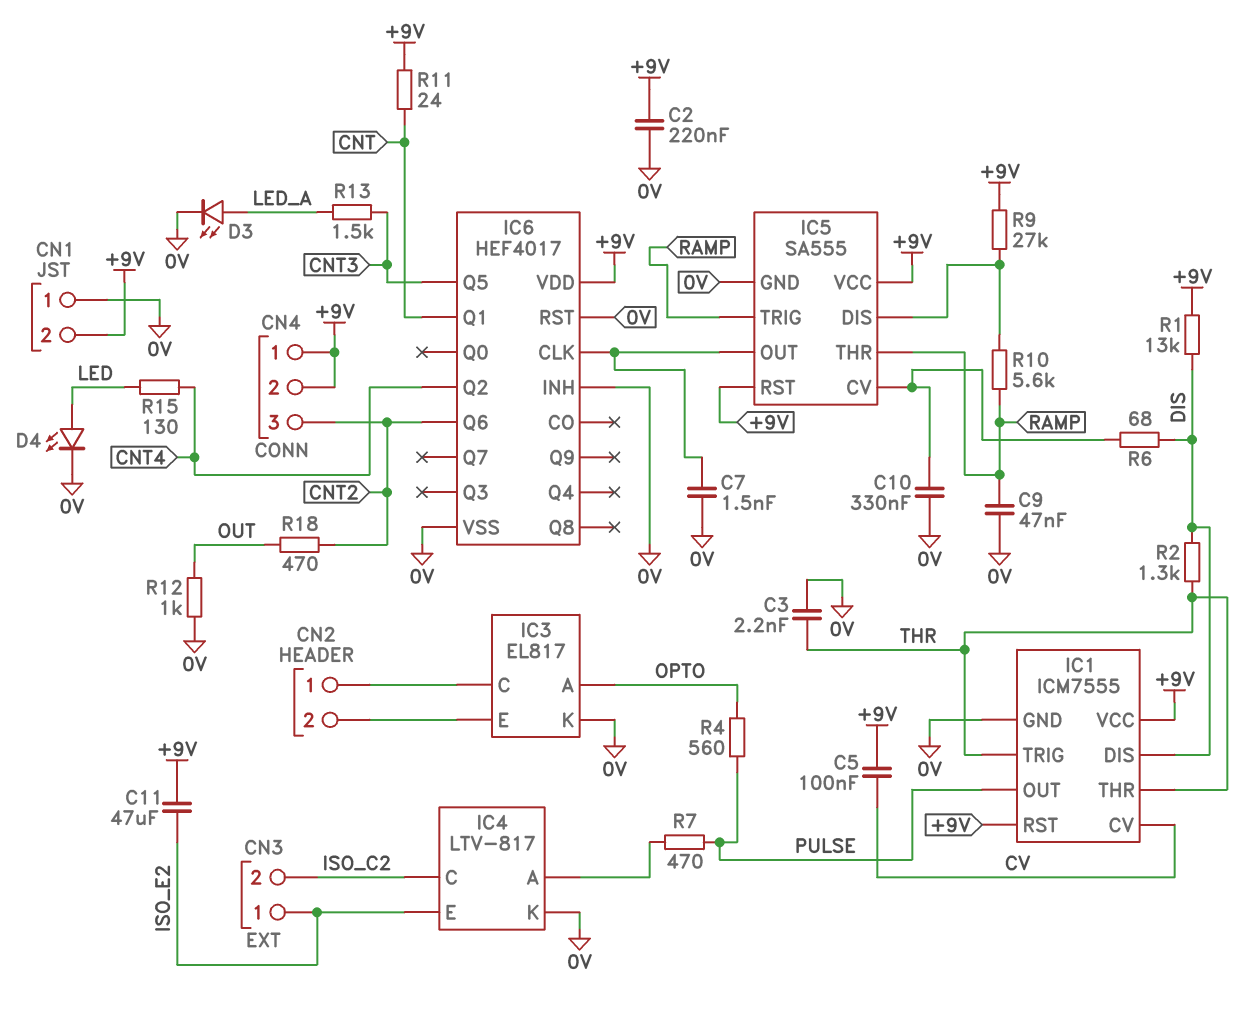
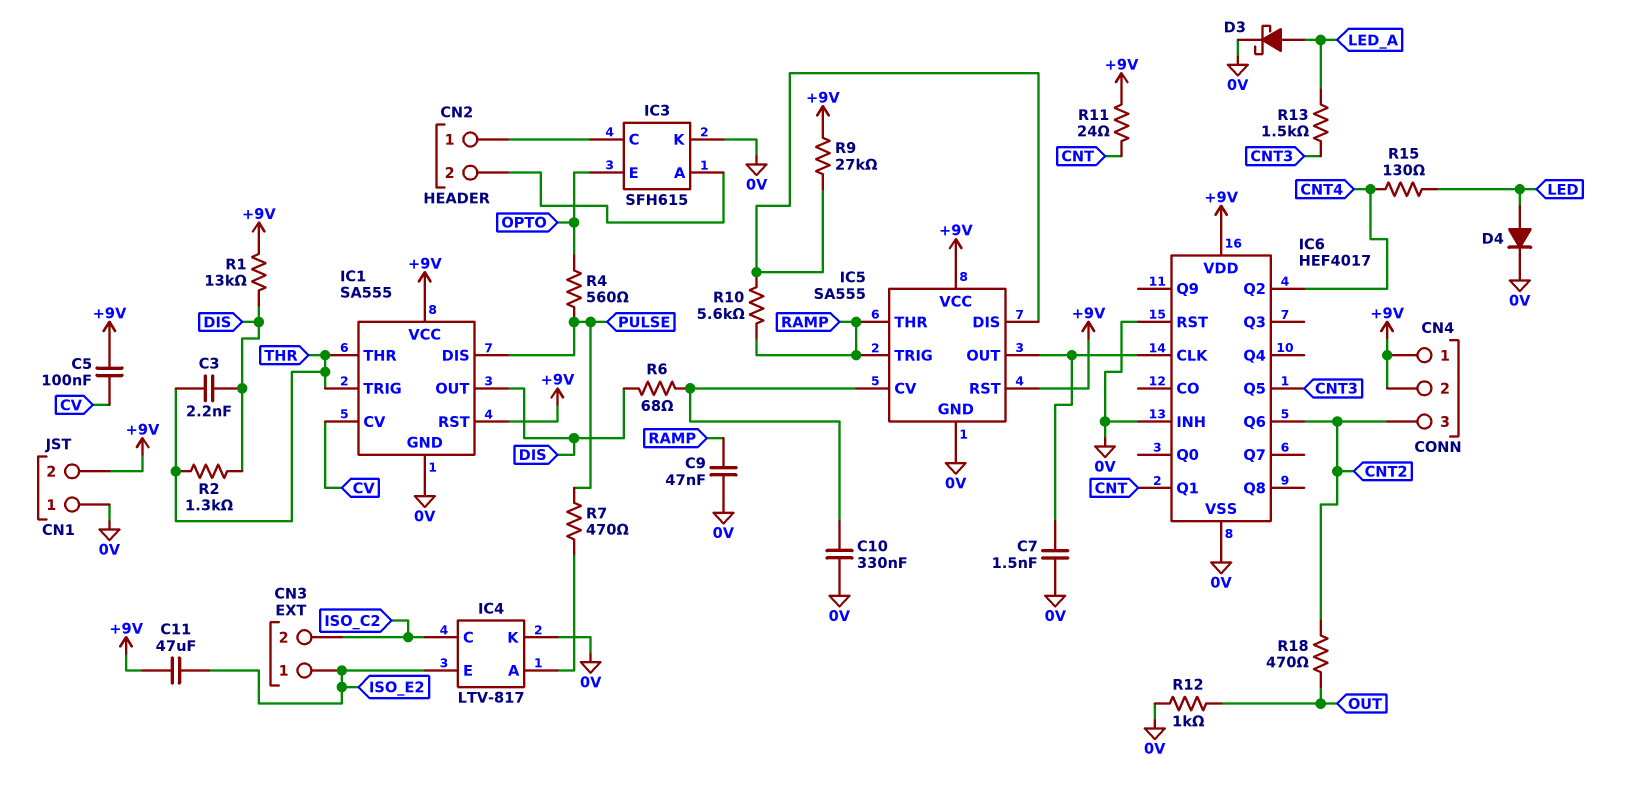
C2: 220nF (+9V, 0V) -> none
C3: 2.2nF (0V, THR) -> 2.2nF (DIS, THR)
D3: LED (A LED_A, K 0V) -> schottky (A LED_A, K 0V)
D4: LED (A LED, K 0V) -> diode (A LED, K 0V)
IC1: ICM7555 -> SA555
IC1 pin DIS: DIS -> PULSE
IC1 pin OUT: PULSE -> DIS
IC3: EL817 -> SFH615
IC3 pin A: OPTO -> CN2/2
IC3 pin E: CN2/2 -> OPTO

